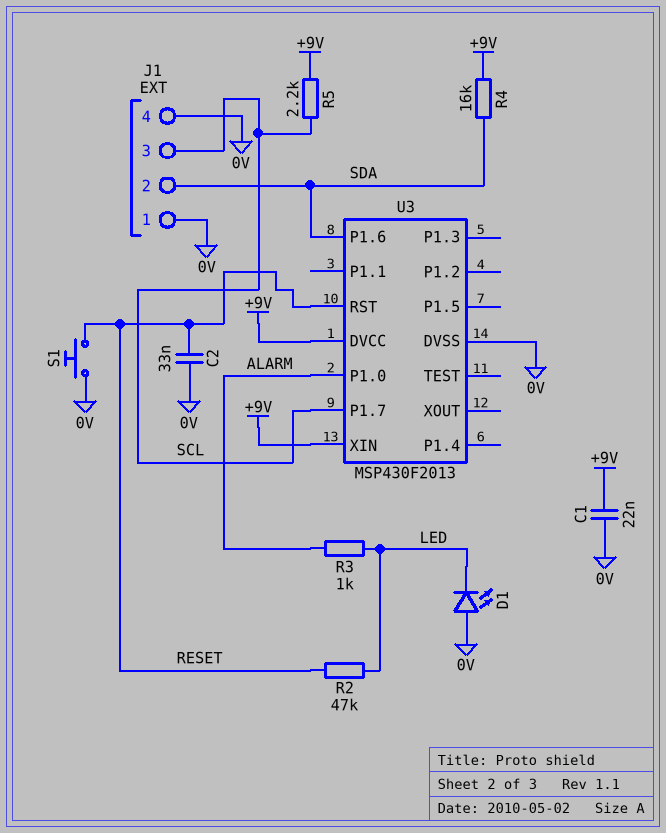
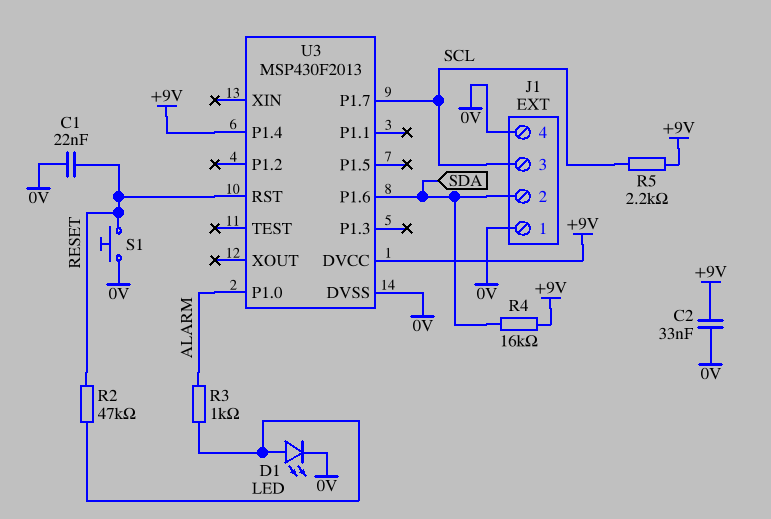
C1: 22nF (+9V, 0V) -> 22nF (0V, RESET)
C2: 33nF (0V, RESET) -> 33nF (+9V, 0V)
D1: LED (A 0V, K LED) -> LED (A LED, K 0V)
U3 pin P1.4: none -> +9V
U3 pin XIN: +9V -> none

